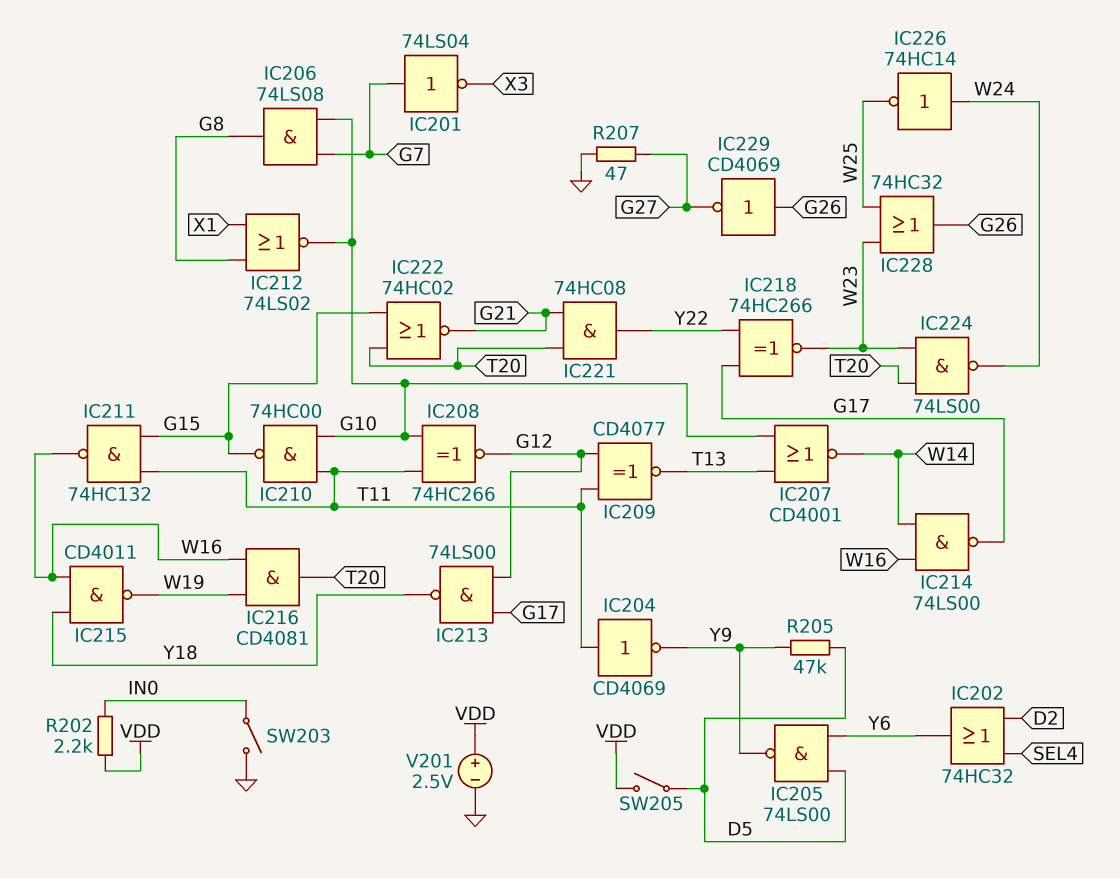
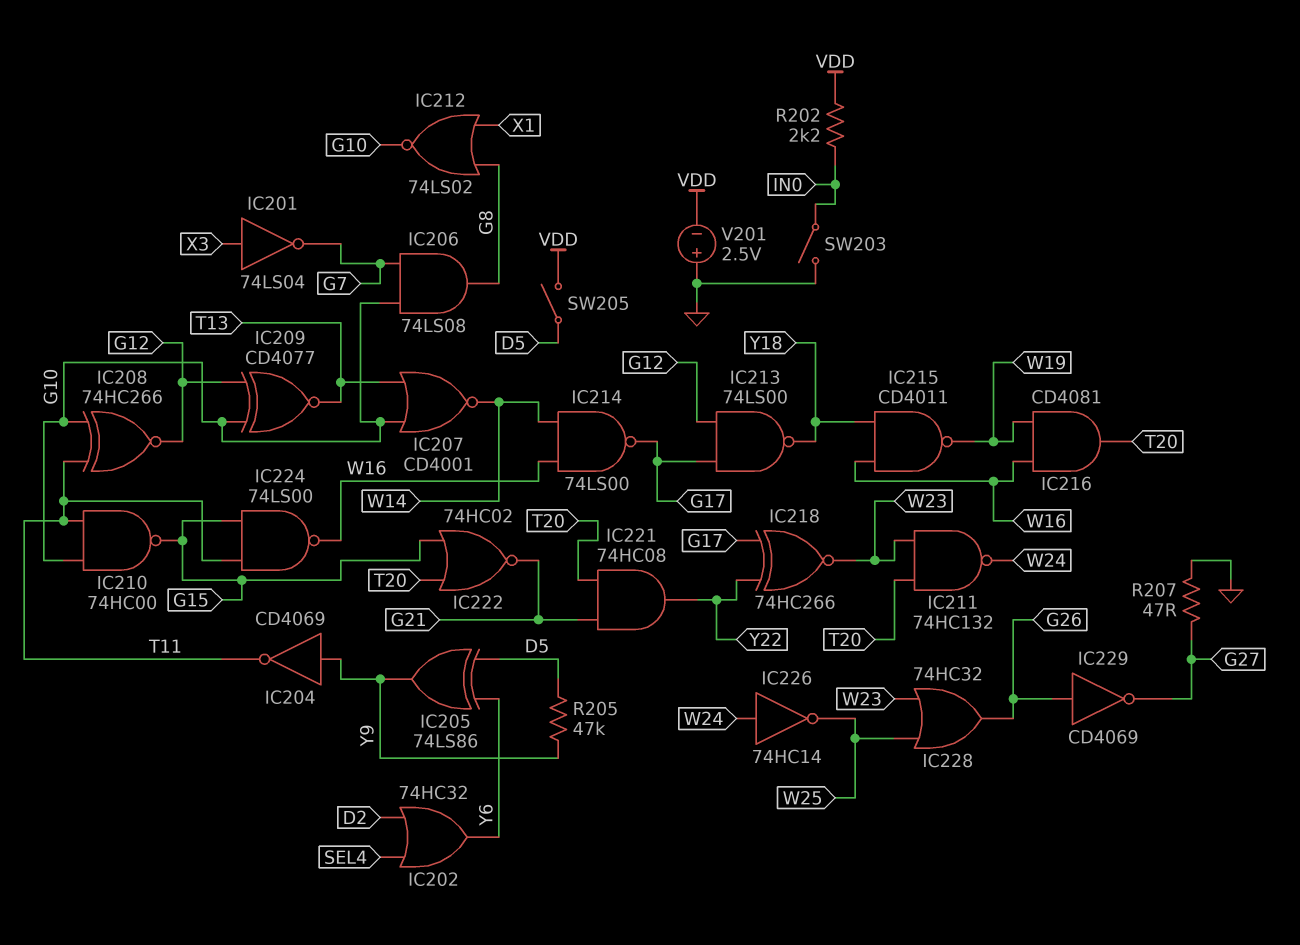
IC201: NOT 74LS04 (in G7, out X3) -> NOT 74LS04 (in X3, out G7)
IC204: NOT CD4069 (in T11, out Y9) -> NOT CD4069 (in Y9, out T11)
IC205: NAND 74LS00 (in D5, in Y6, out Y9) -> XOR 74LS86 (in D5, in Y6, out Y9)
IC209: XNOR CD4077 (in G12, in T11, out T13) -> XNOR CD4077 (in G10, in G12, out T13)
IC211: NAND 74HC132 (in G15, in T11, out W16) -> NAND 74HC132 (in T20, in W23, out W24)
IC224: NAND 74LS00 (in T20, in W23, out W24) -> NAND 74LS00 (in G15, in T11, out W16)
V201: 2.5V (plus VDD, minus GND) -> 2.5V (plus GND, minus VDD)

